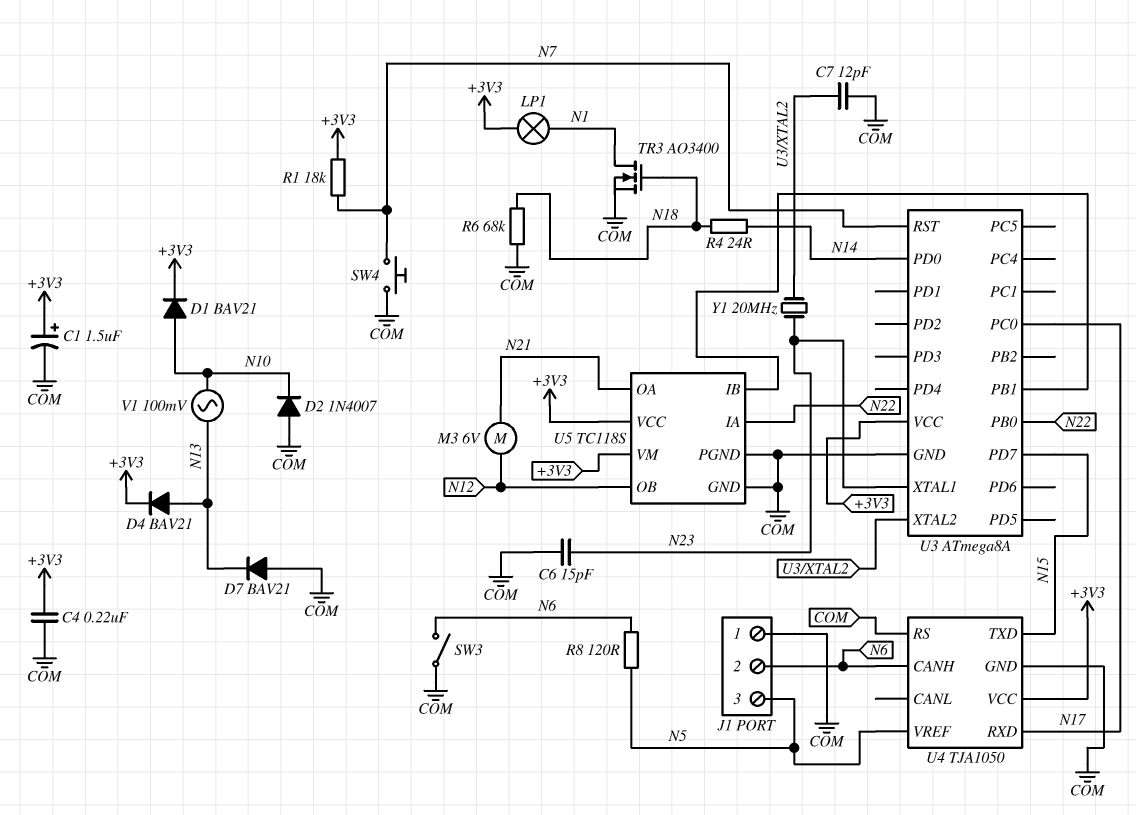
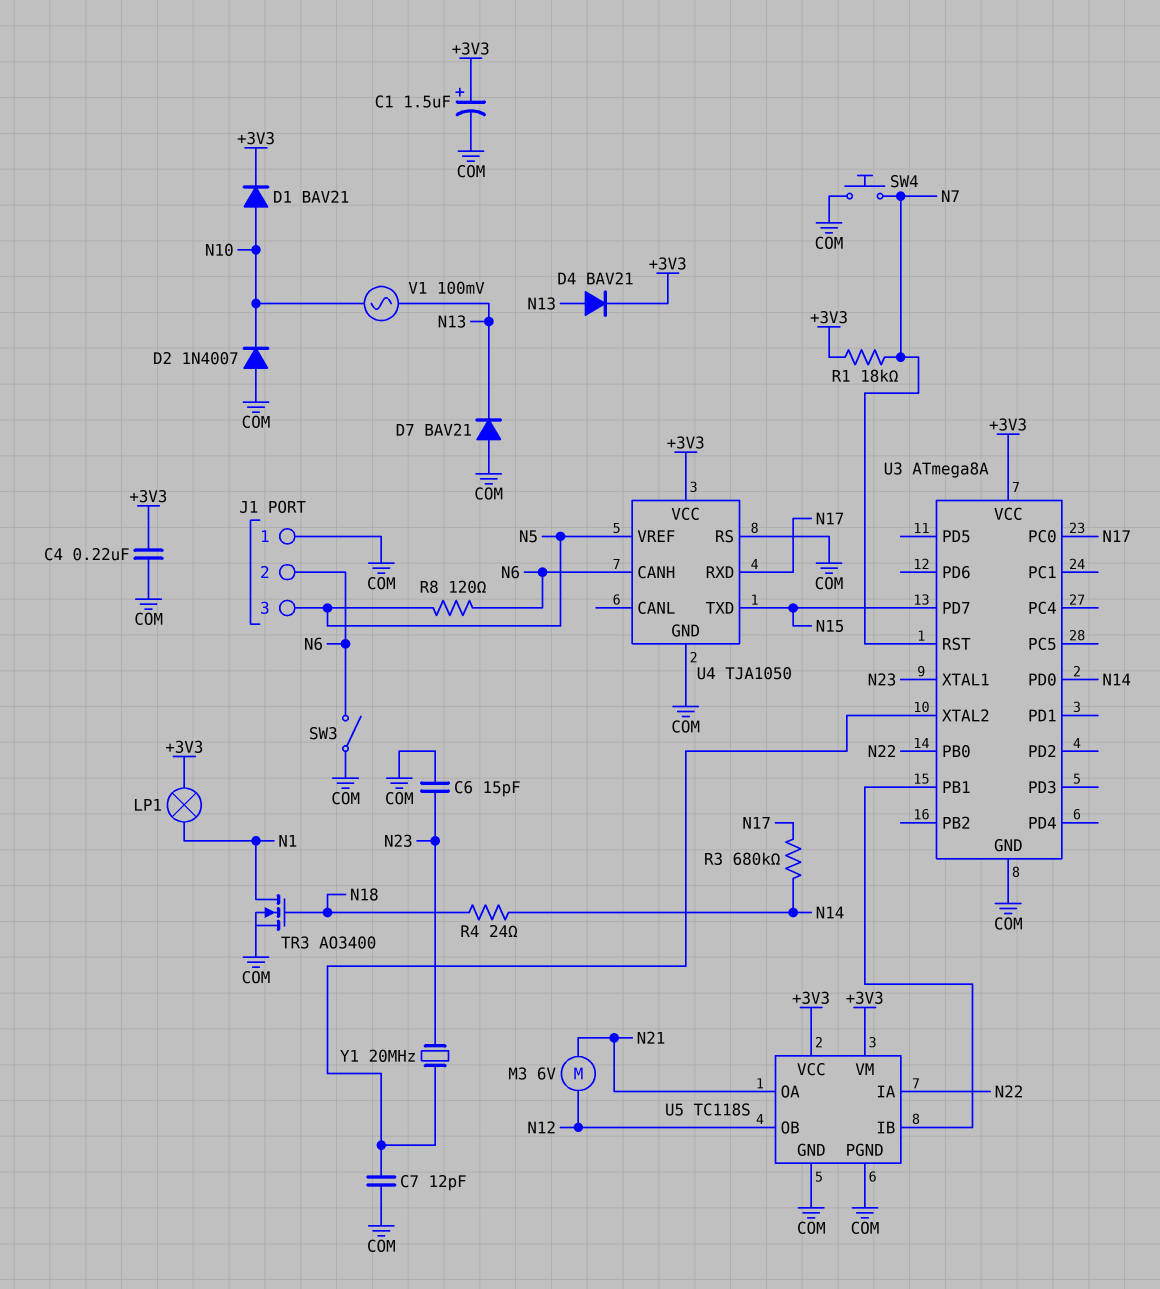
R3: none -> 680k (N14, N17)
R6: 68k (COM, N18) -> none

